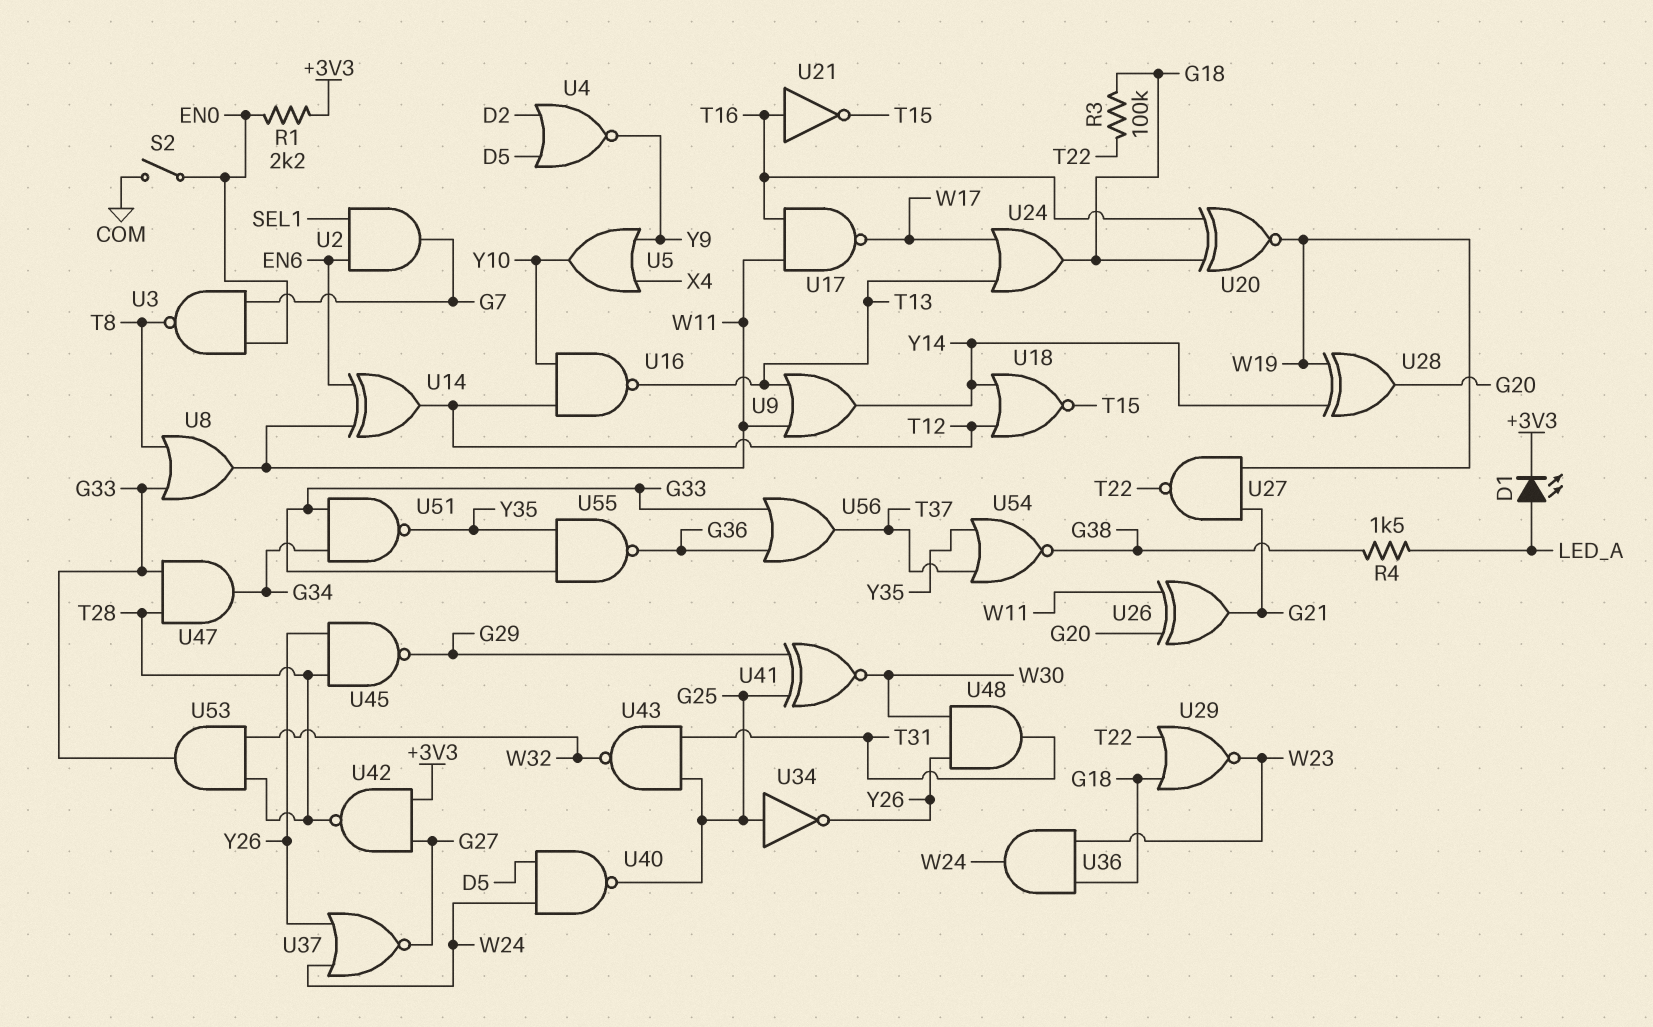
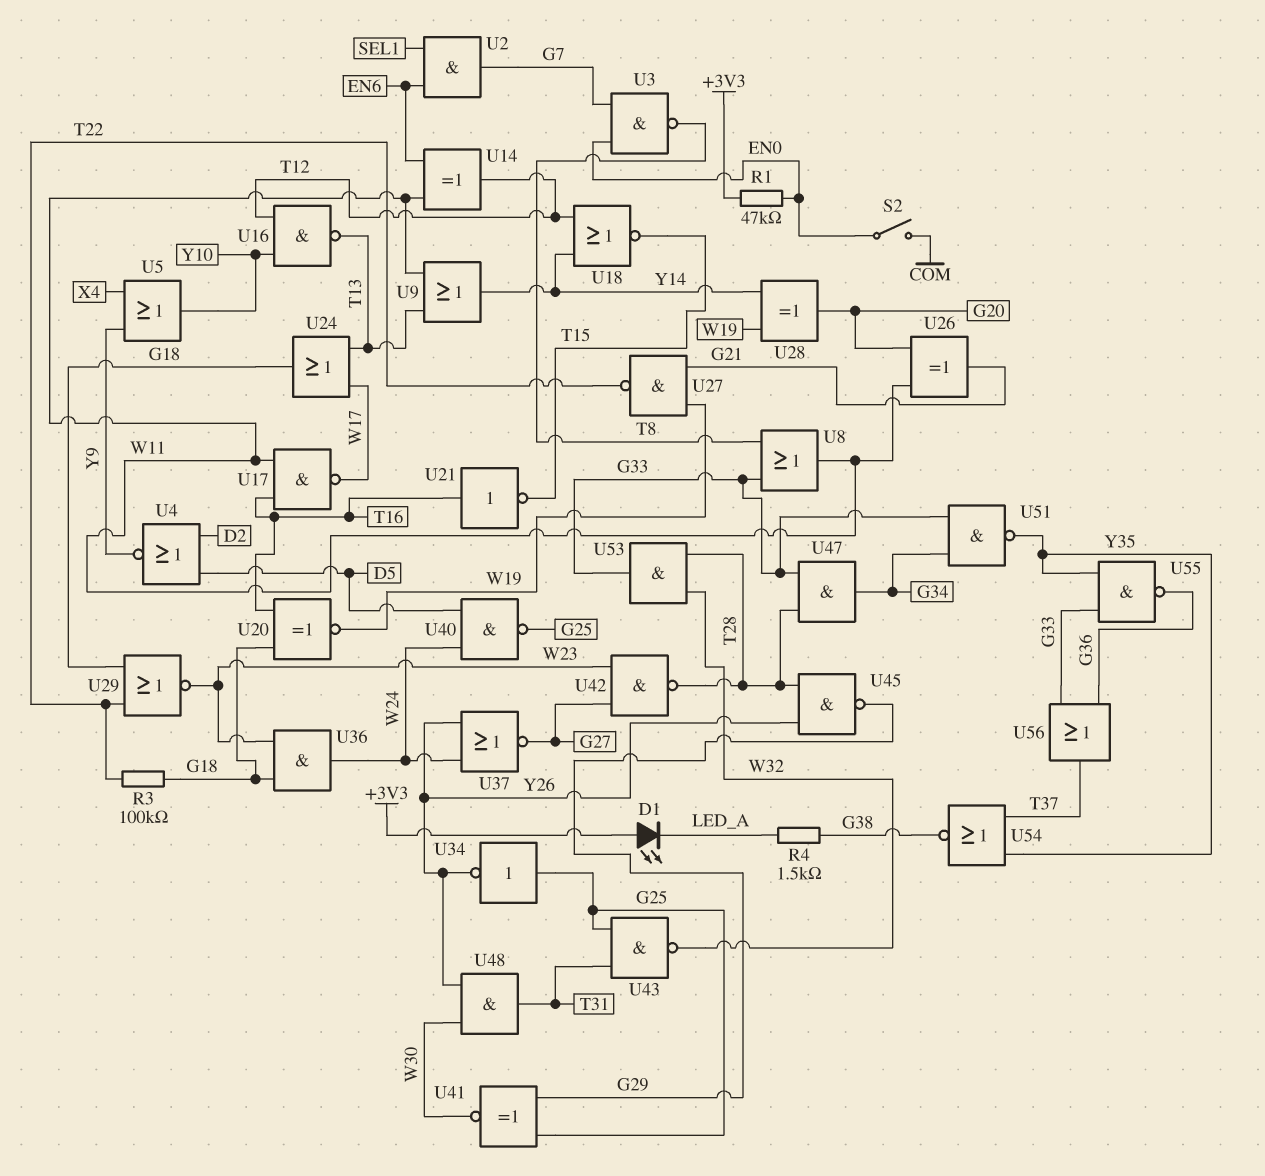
D1: LED (A LED_A, K +3V3) -> LED (A +3V3, K LED_A)
R1: 2.2k (+3V3, EN0) -> 47k (+3V3, EN0)
U42: NAND (in +3V3, in G27, out T28) -> NAND (in G27, in W23, out T28)

